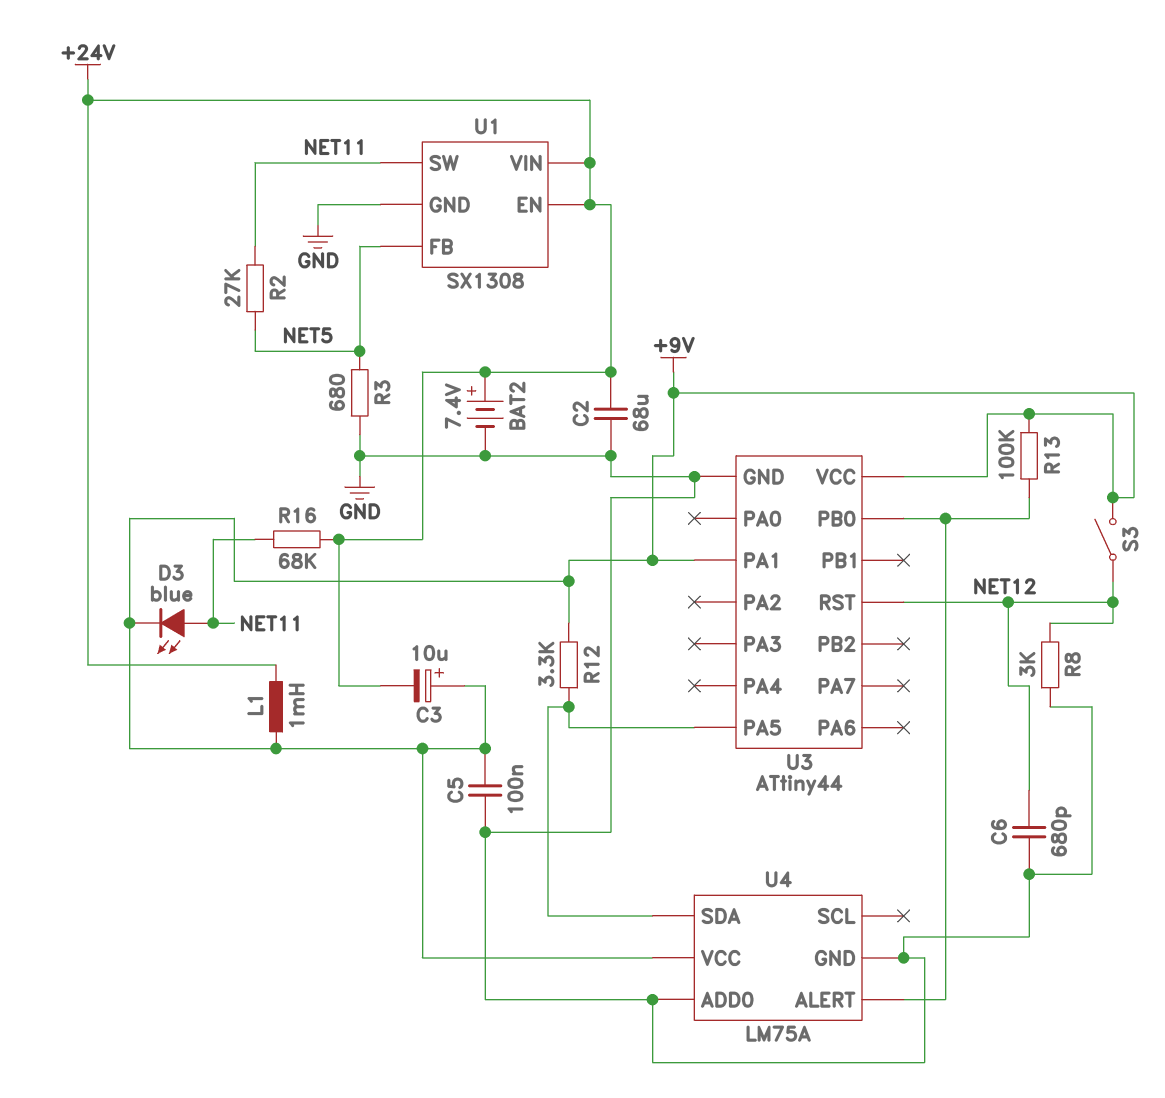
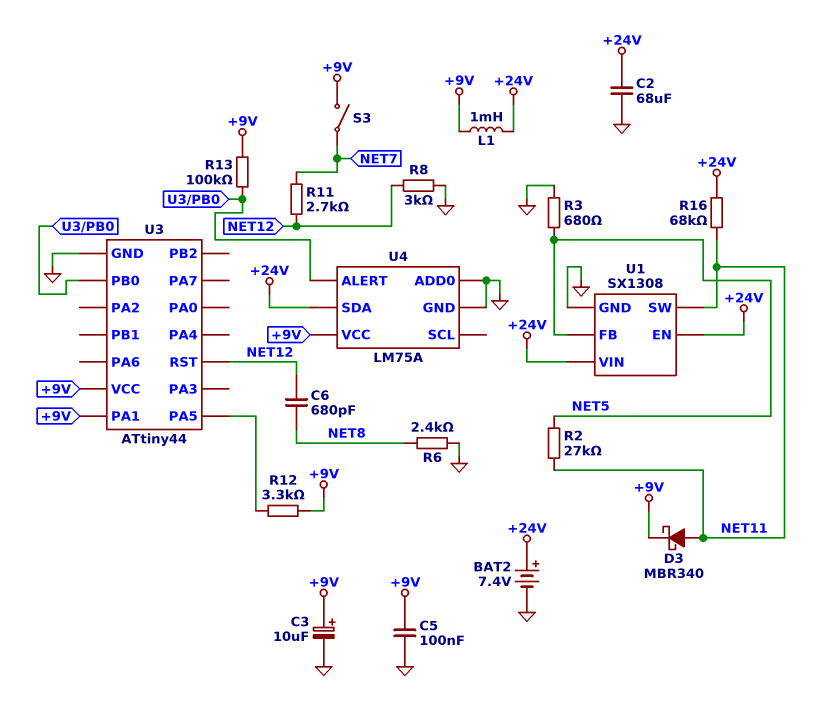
C3: 10uF (plus +9V, minus +24V) -> 10uF (plus +9V, minus GND)
C6: 680pF (GND, NET12) -> 680pF (NET8, NET12)
D3: LED blue (A NET11, K +9V) -> schottky MBR340 (A NET11, K +9V)
R6: none -> 2.4k (GND, NET8)
R11: none -> 2.7k (NET7, NET12)
S3: switch (+9V, NET12) -> switch (+9V, NET7)
U4 pin SDA: U3/PA5 -> +24V

